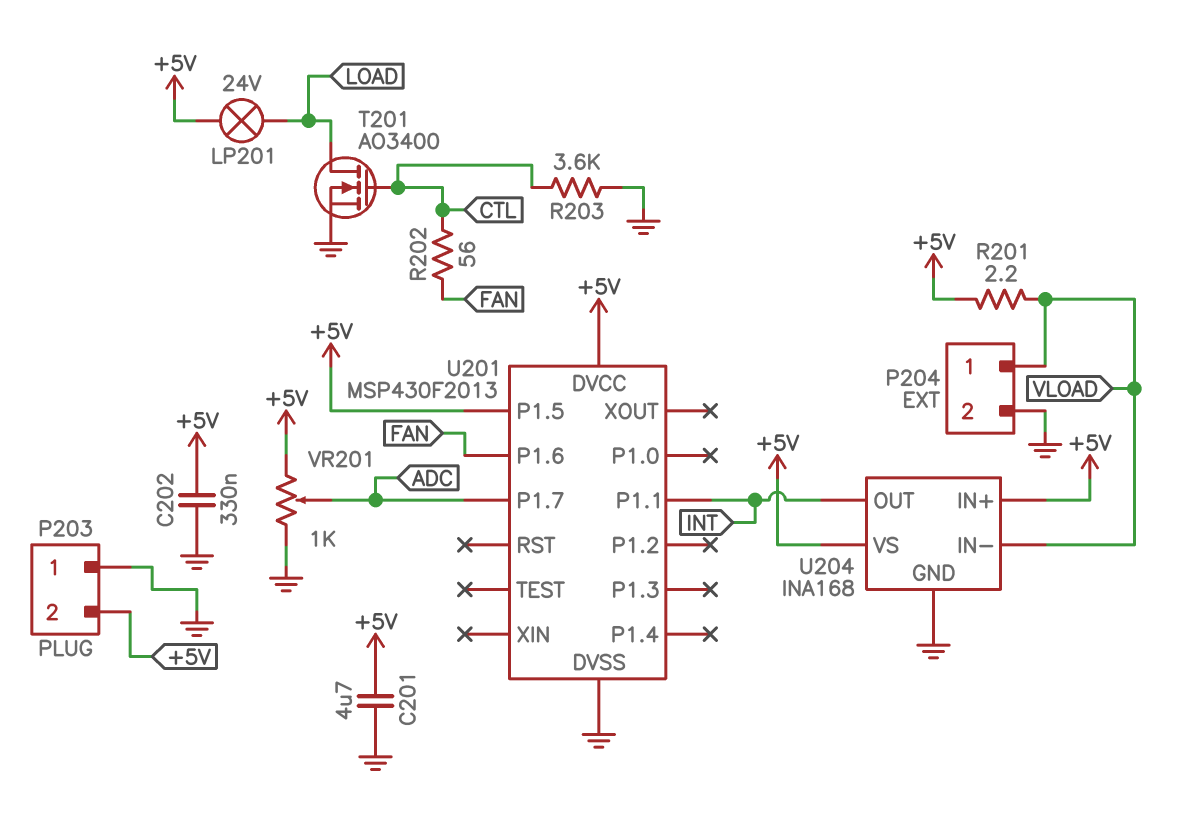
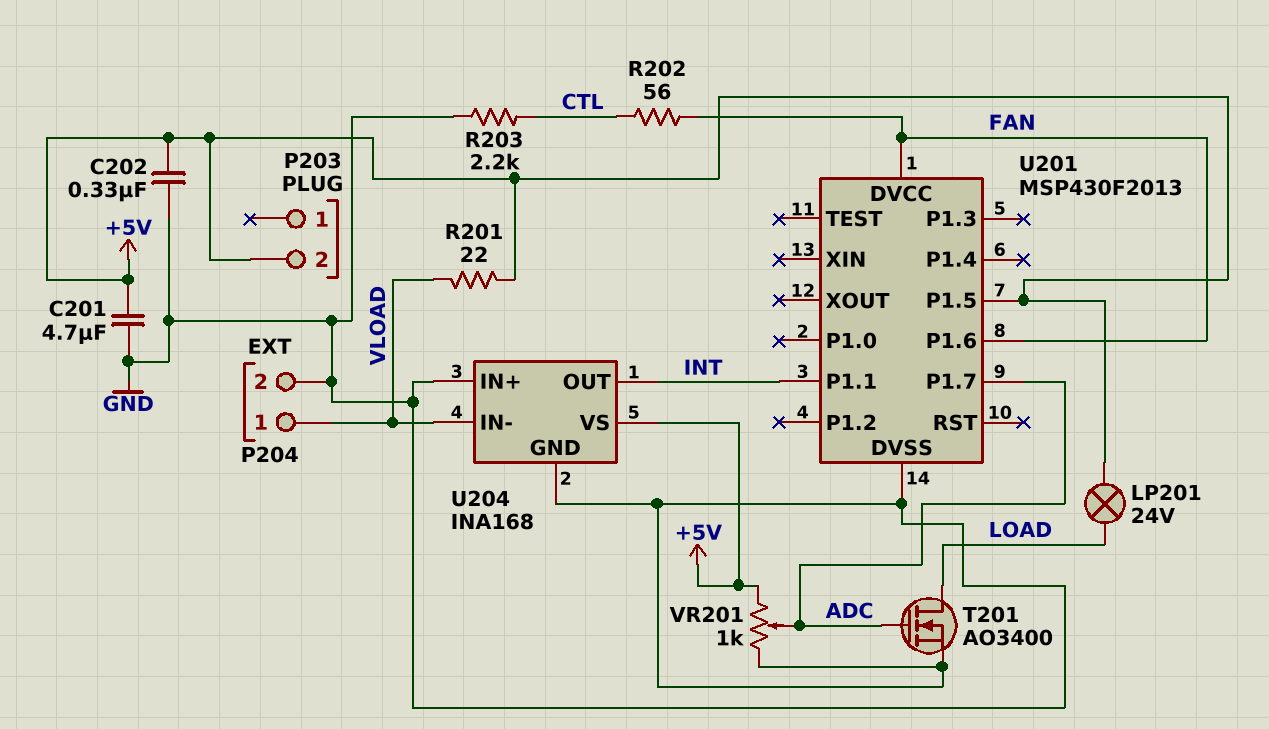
P203 pin 1: GND -> none
R201: 2.2 (+5V, VLOAD) -> 22 (+5V, VLOAD)
R203: 3.6k (CTL, GND) -> 2.2k (CTL, GND)
T201: NMOS AO3400 (G CTL, D LOAD, S GND) -> NMOS AO3400 (G ADC, D LOAD, S GND)
U201 pin DVCC: +5V -> FAN
U204 pin IN+: +5V -> GND

